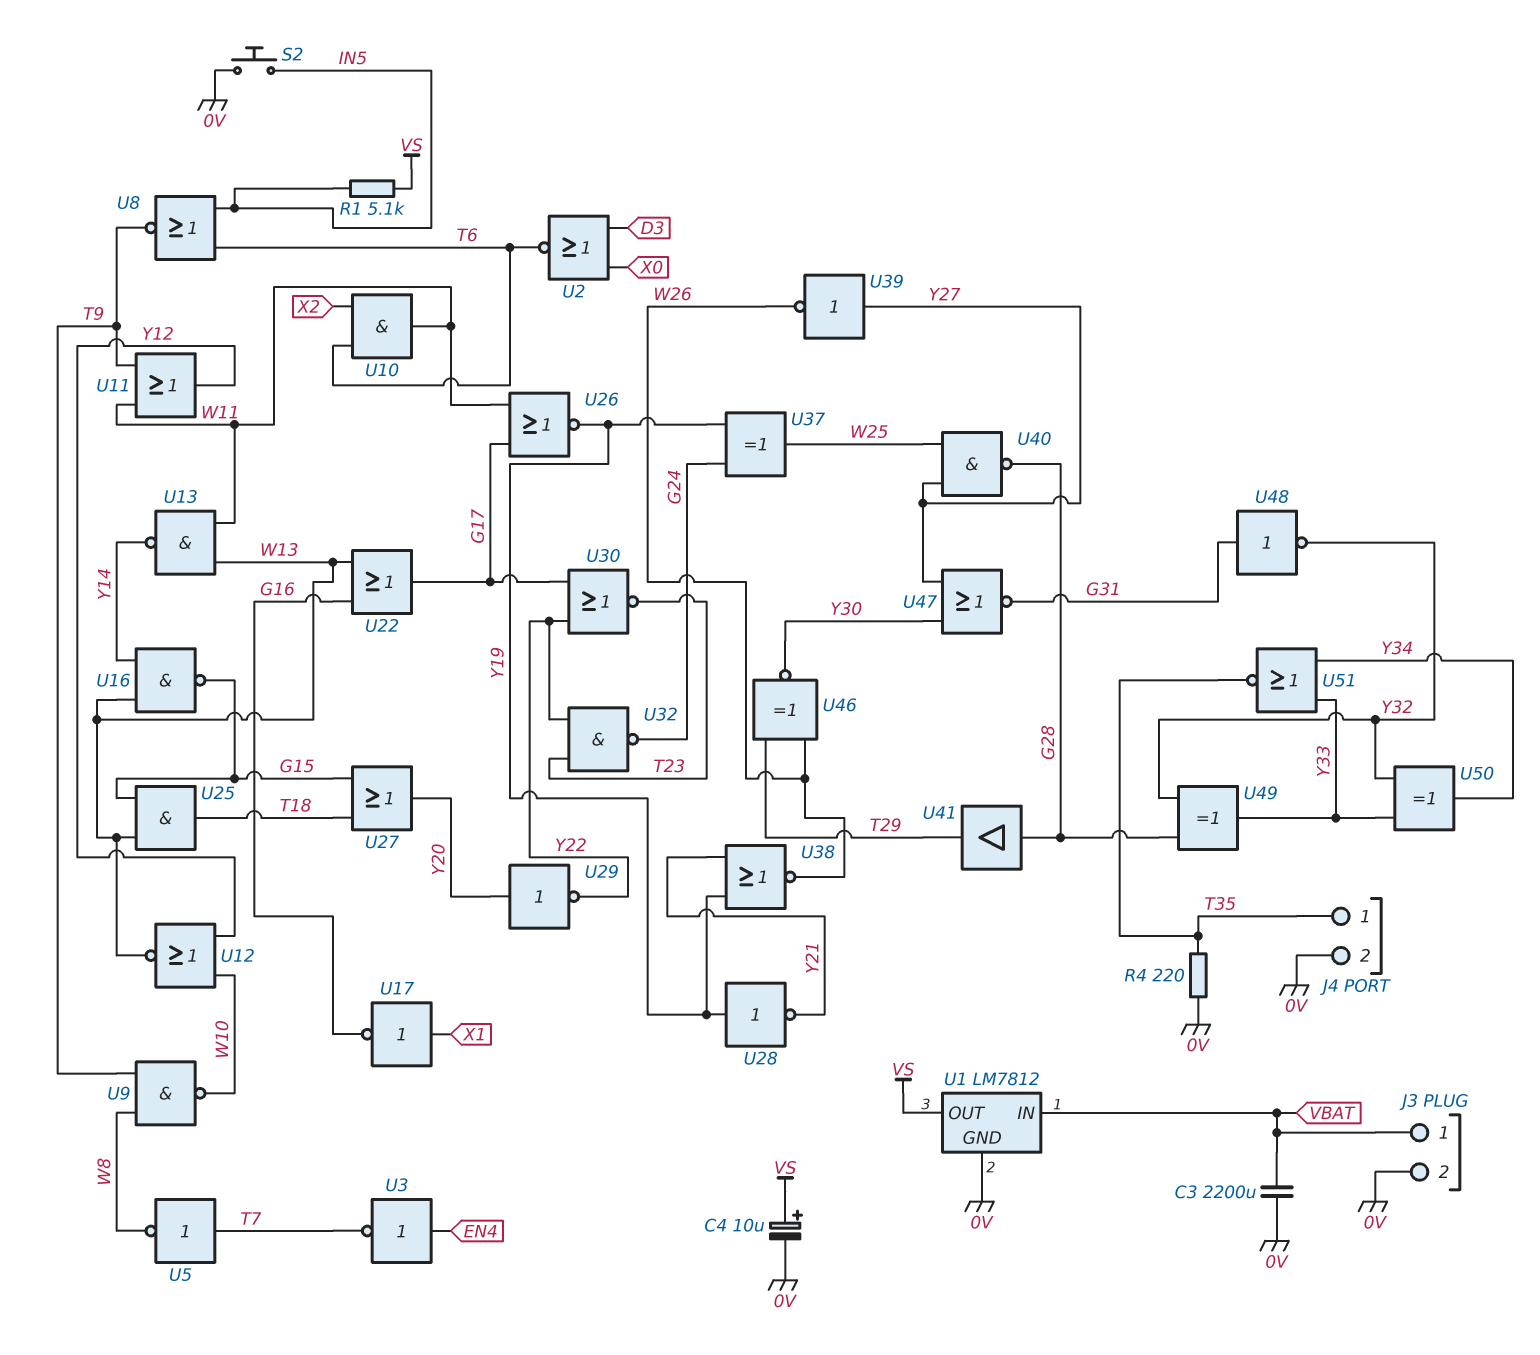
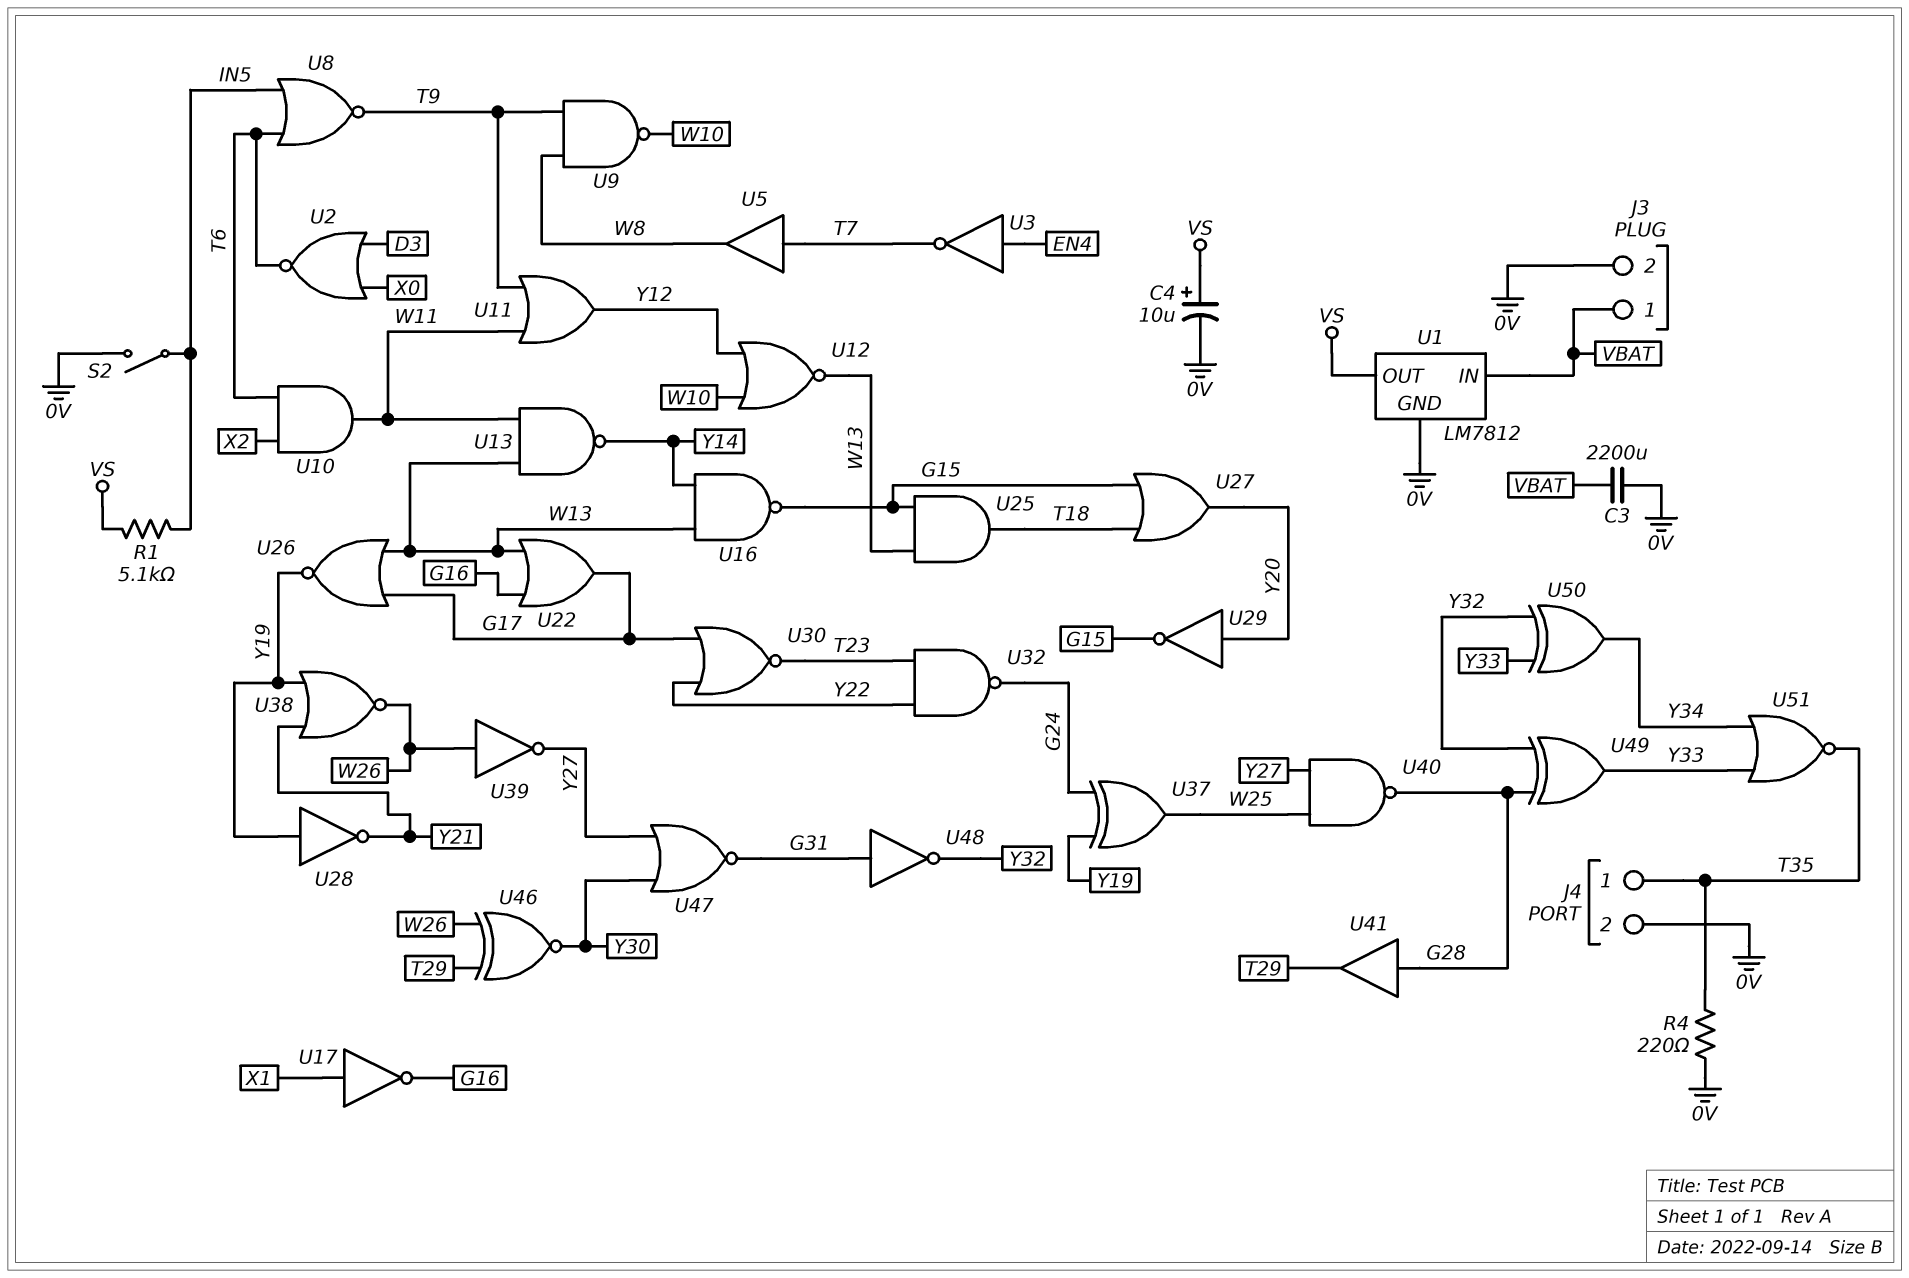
S2: button (0V, IN5) -> switch (0V, IN5)
U5: NOT (in T7, out W8) -> buffer (in T7, out W8)
U26: NOR (in G17, in W11, out Y19) -> NOR (in G17, in W13, out Y19)
U29: NOT (in Y20, out Y22) -> NOT (in Y20, out G15)
U39: NOT (in Y27, out W26) -> NOT (in W26, out Y27)

